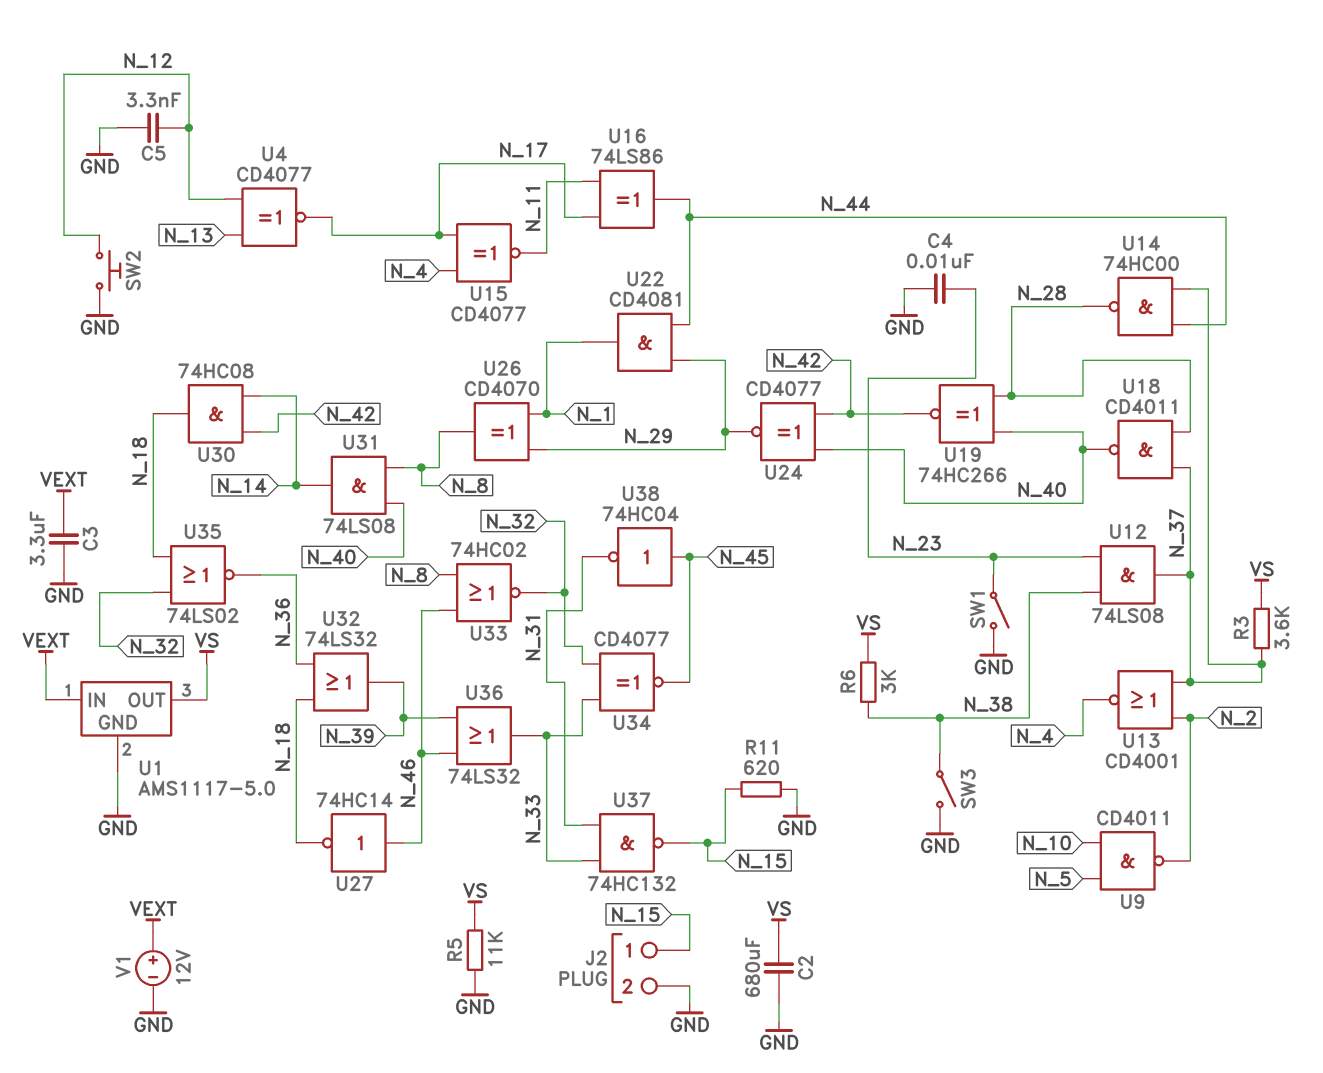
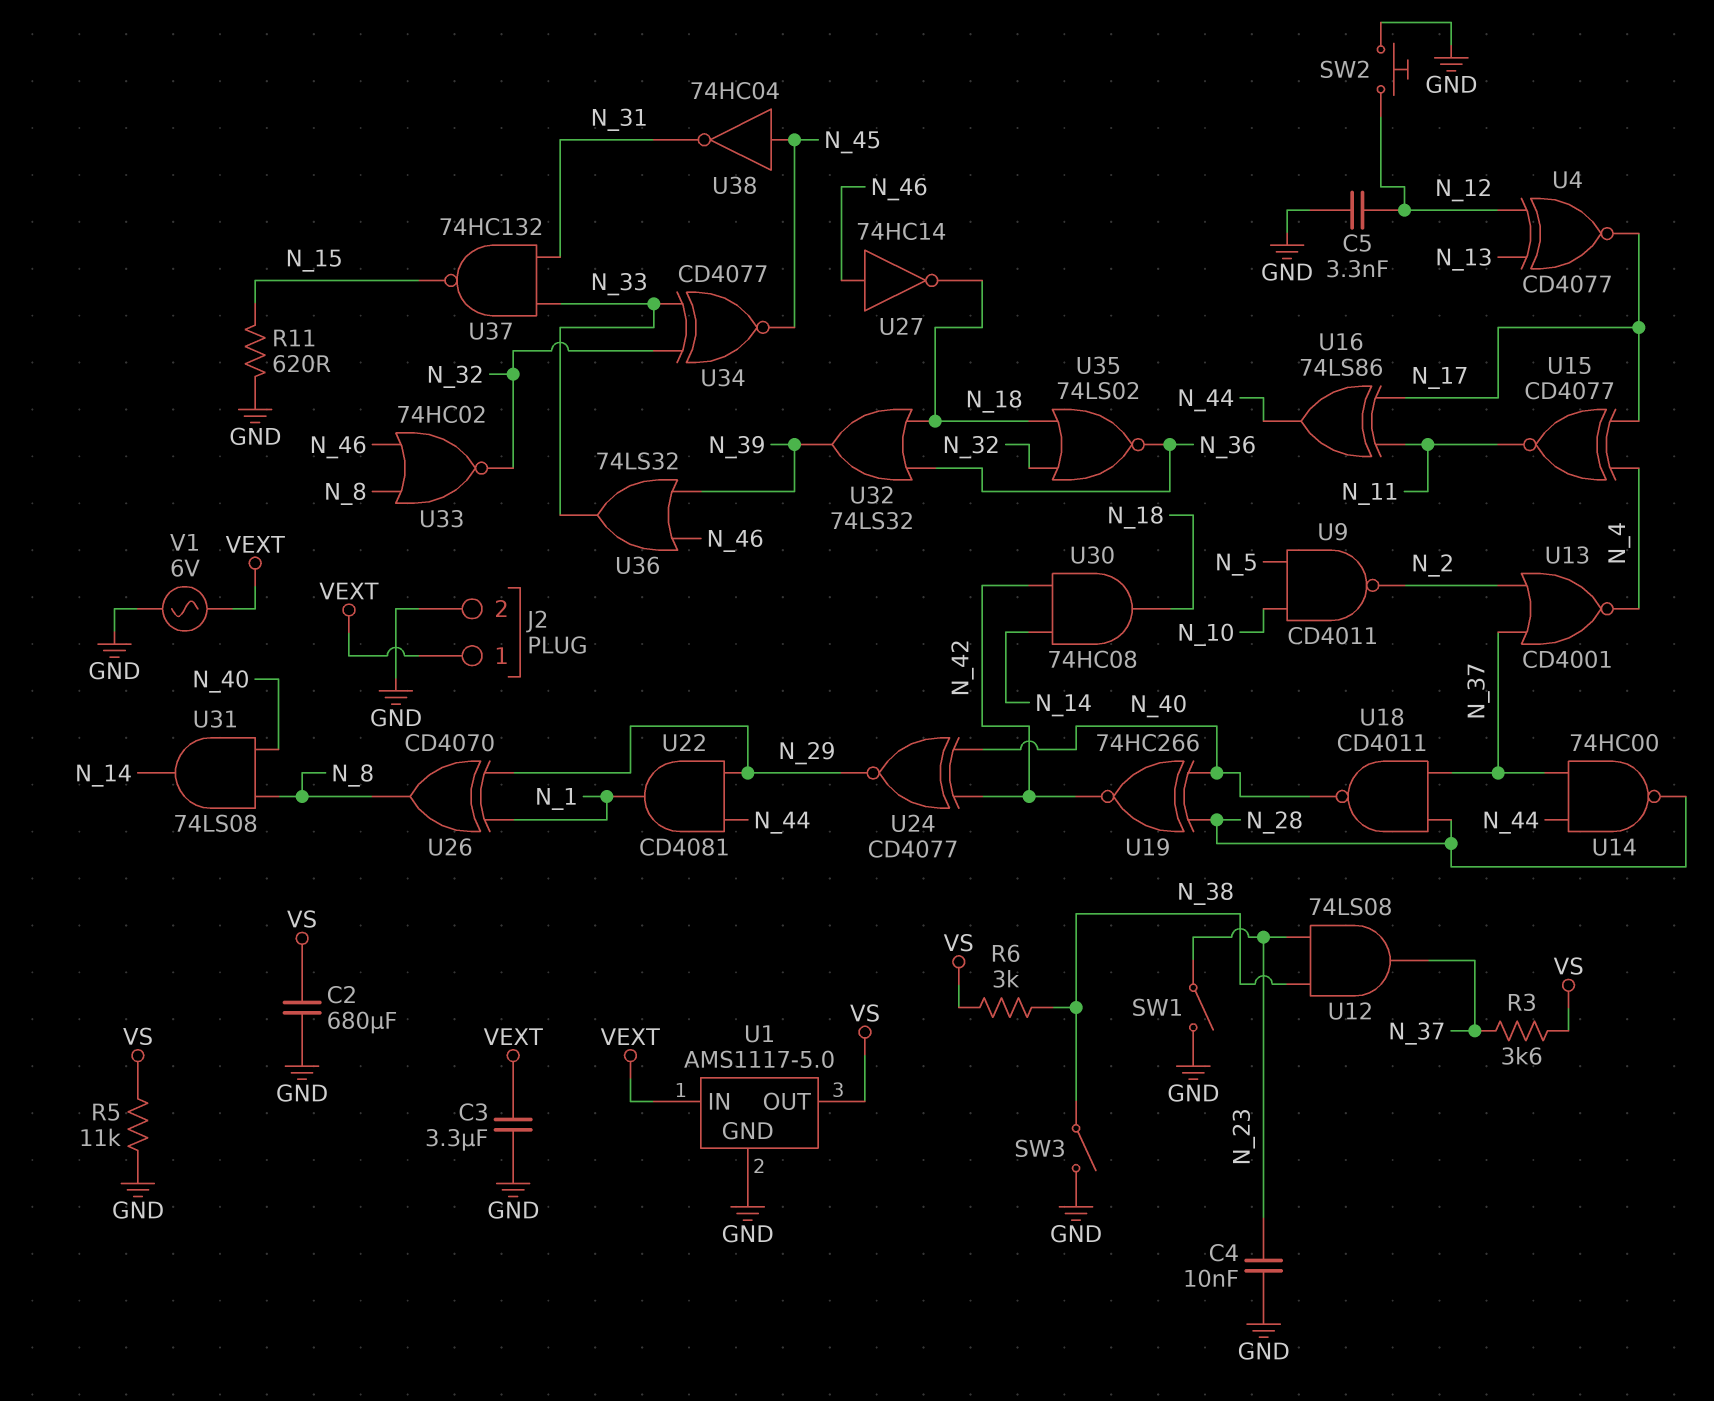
J2 pin 1: N_15 -> VEXT
V1: 12V (plus VEXT, minus GND) -> AC 6V (GND, VEXT)

